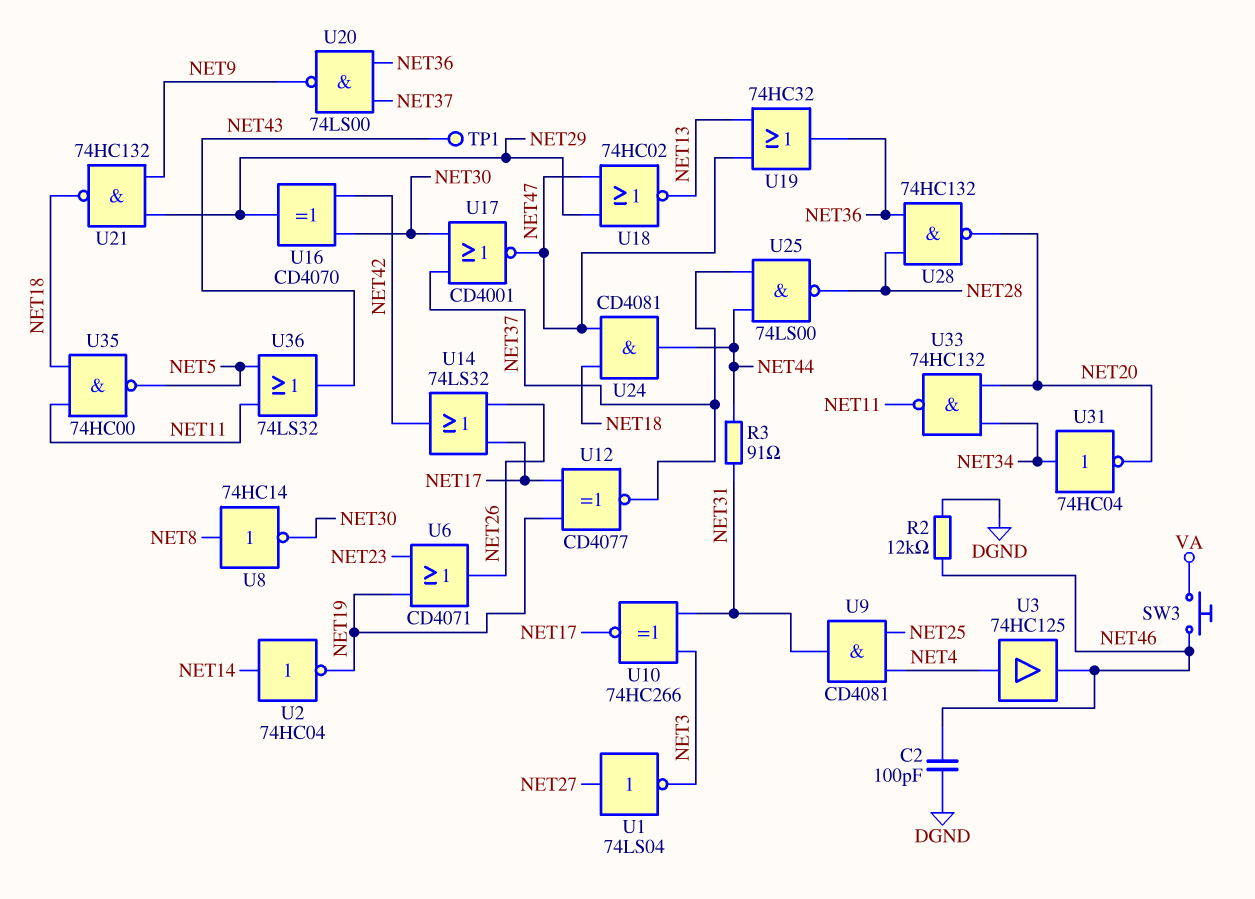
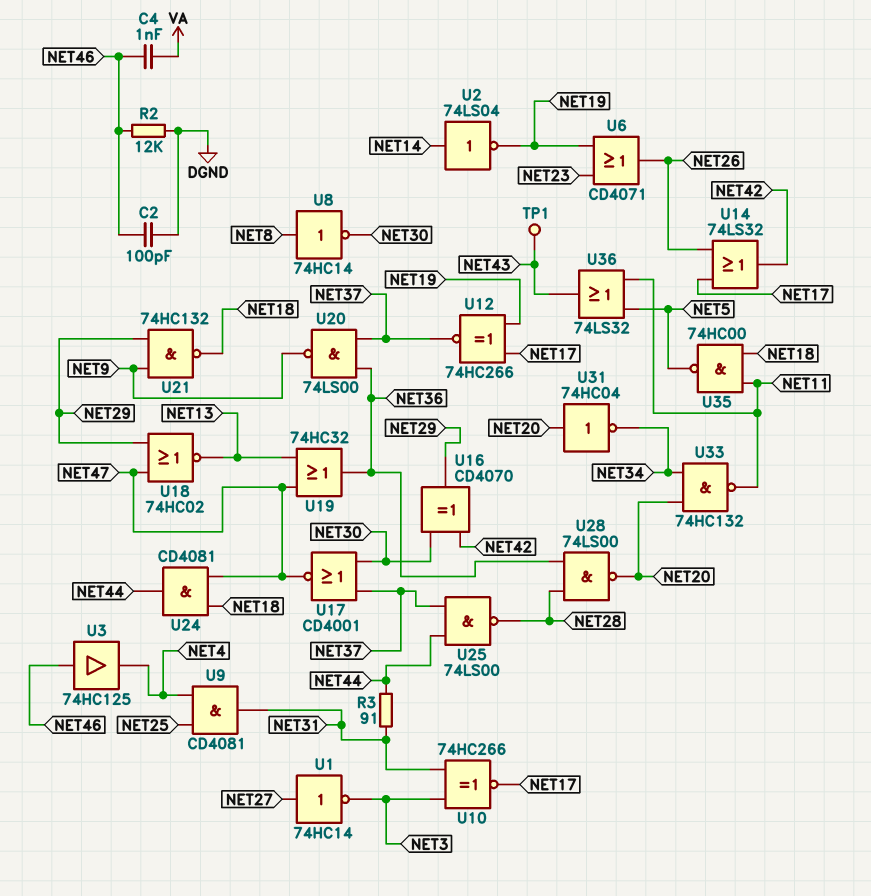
C4: none -> 1nF (NET46, VA)
SW3: button (NET46, VA) -> none
U1: NOT 74LS04 (in NET27, out NET3) -> NOT 74HC14 (in NET27, out NET3)
U2: NOT 74HC04 (in NET14, out NET19) -> NOT 74LS04 (in NET14, out NET19)
U3: buffer 74HC125 (in NET4, out NET46) -> buffer 74HC125 (in NET46, out NET4)
U12: XNOR CD4077 (in NET17, in NET19, out NET37) -> XNOR 74HC266 (in NET17, in NET19, out NET37)
U28: NAND 74HC132 (in NET28, in NET36, out NET20) -> NAND 74LS00 (in NET28, in NET36, out NET20)
U31: NOT 74HC04 (in NET34, out NET20) -> NOT 74HC04 (in NET20, out NET34)

